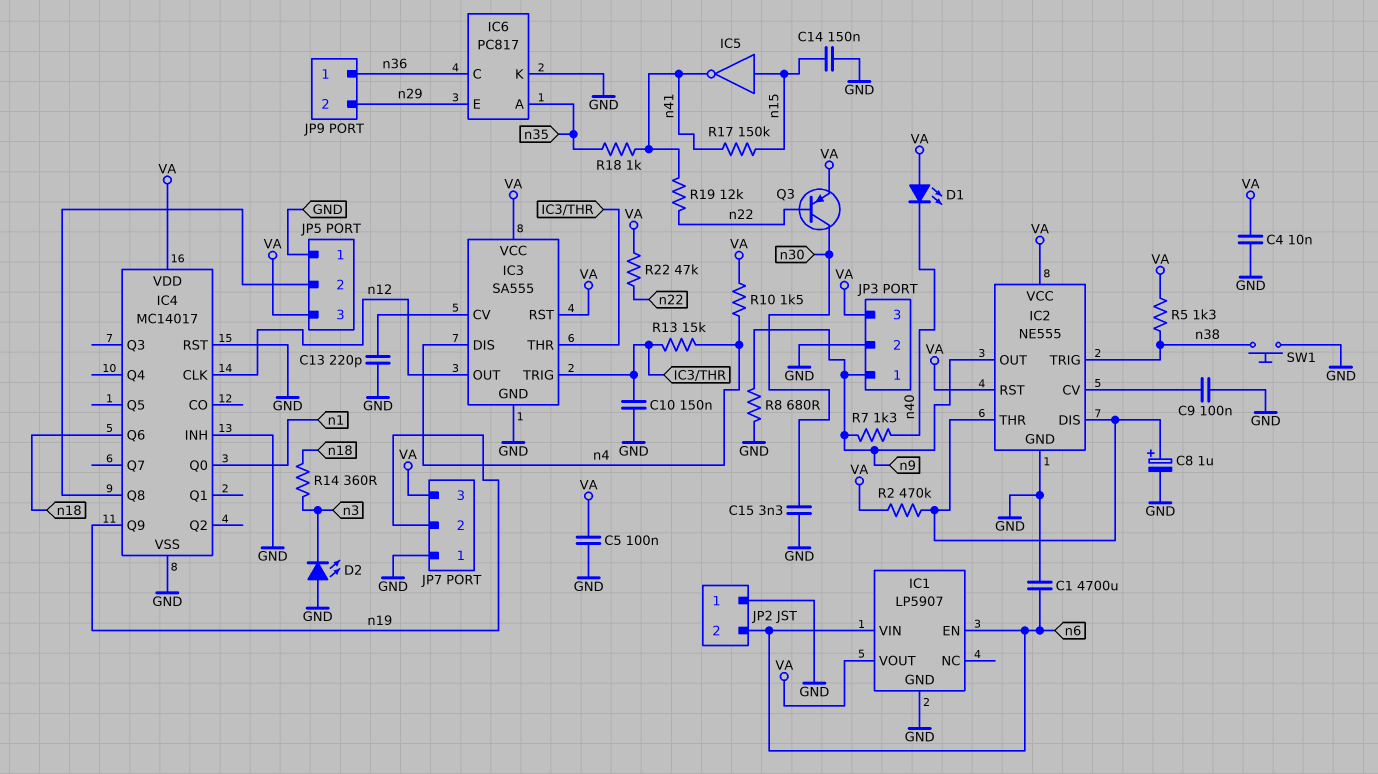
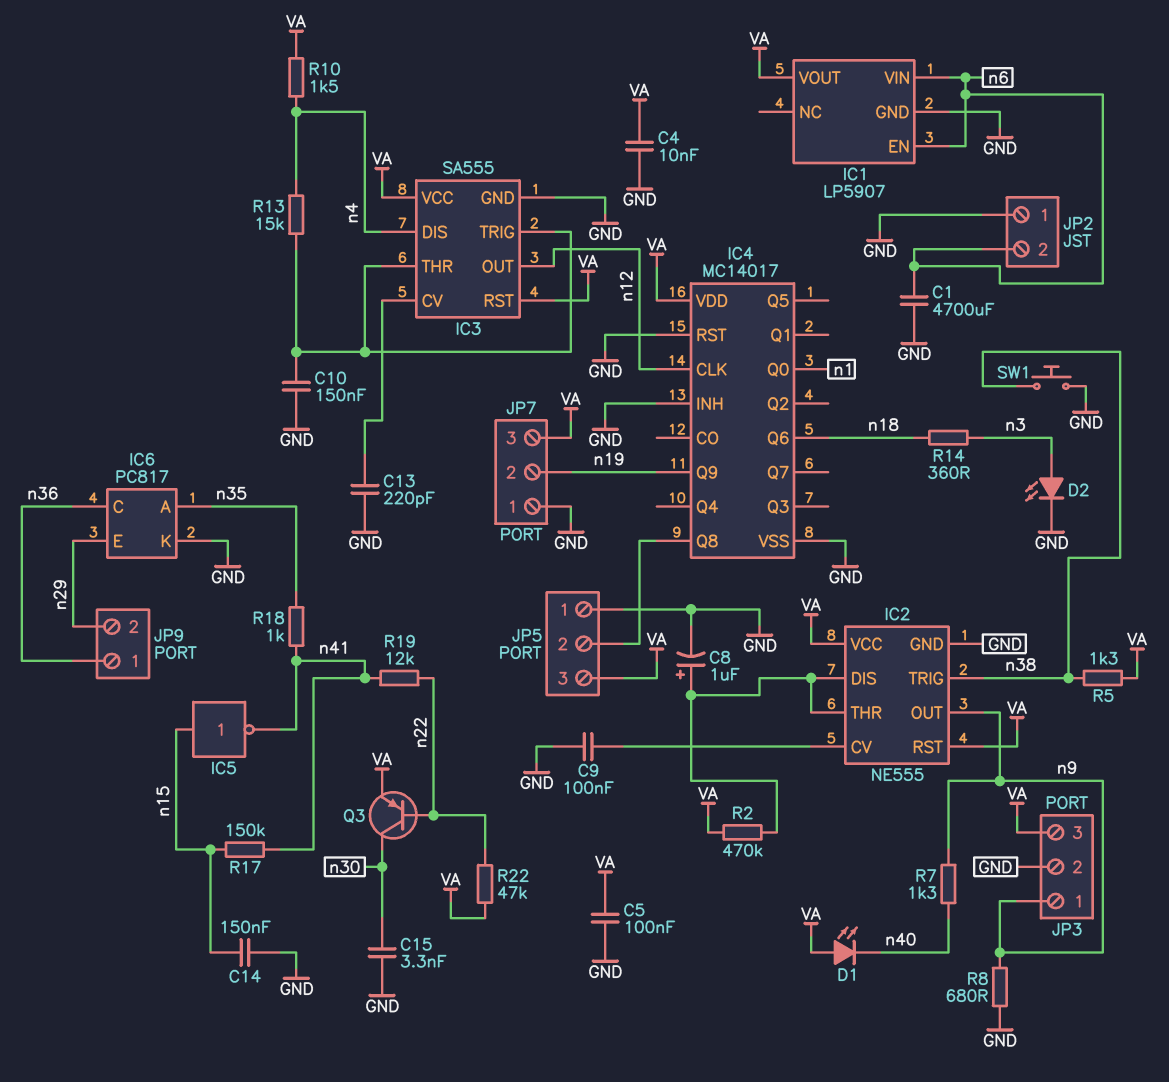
D2: LED (A GND, K n3) -> LED (A n3, K GND)

